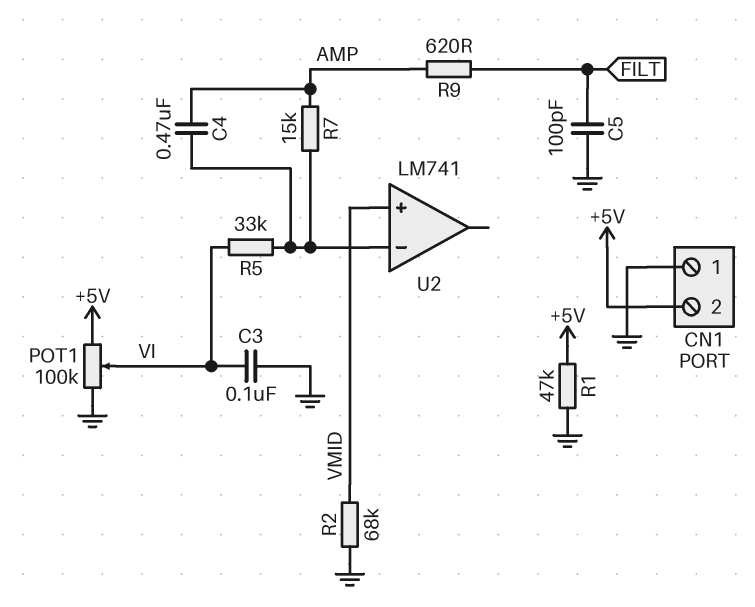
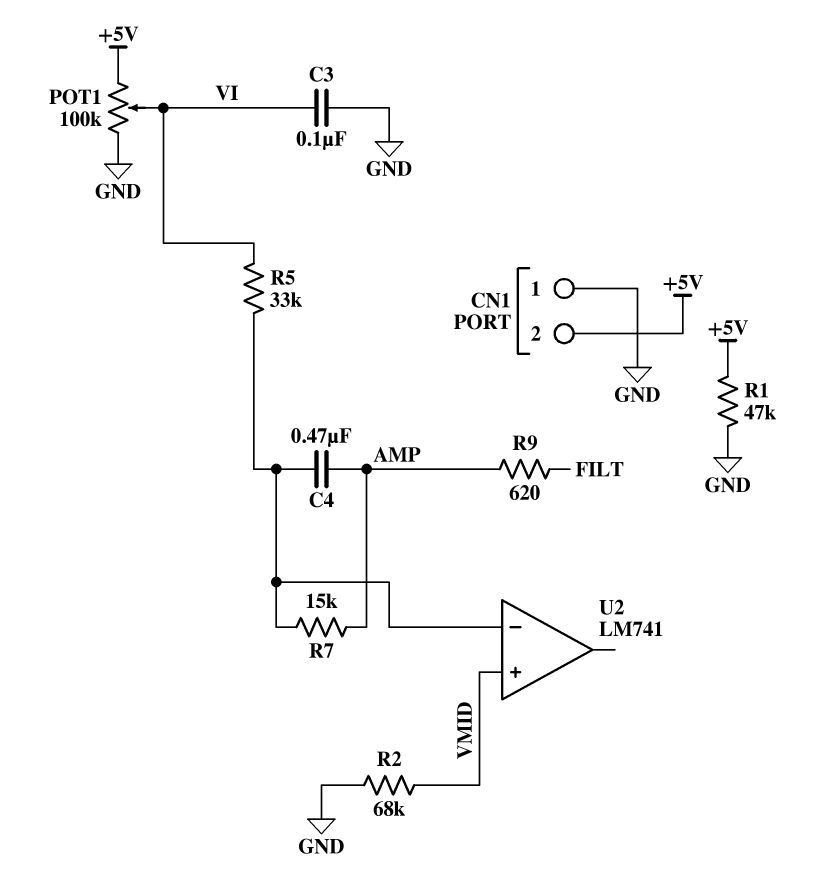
C5: 100pF (FILT, GND) -> none

